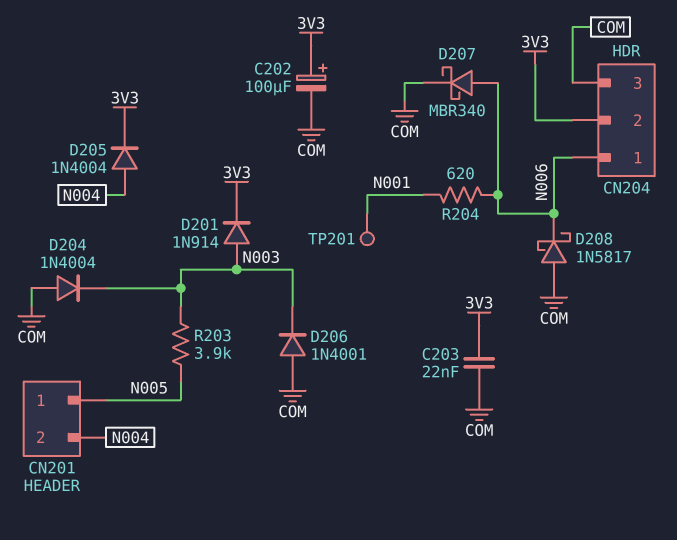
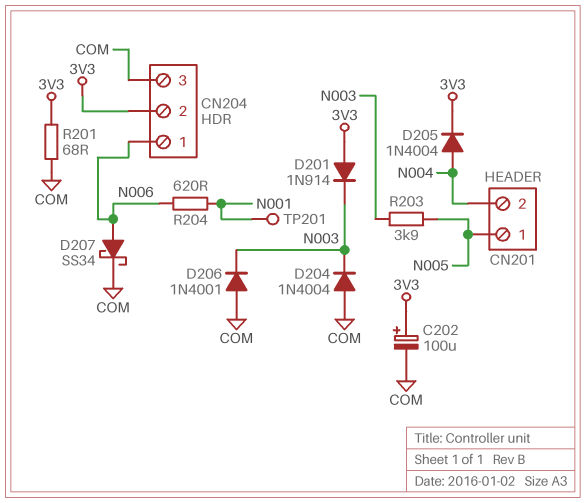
C203: 22nF (3V3, COM) -> none
D201: diode 1N914 (A N003, K 3V3) -> diode 1N914 (A 3V3, K N003)
D207: schottky MBR340 (A N006, K COM) -> schottky SS34 (A N006, K COM)
D208: schottky 1N5817 (A COM, K N006) -> none
R201: none -> 68 (3V3, COM)

